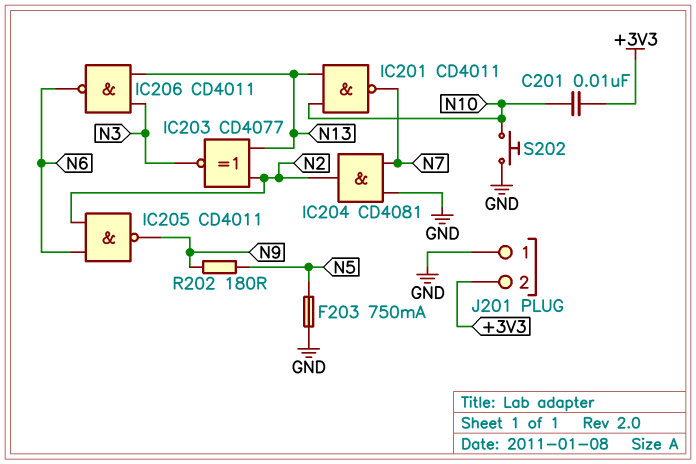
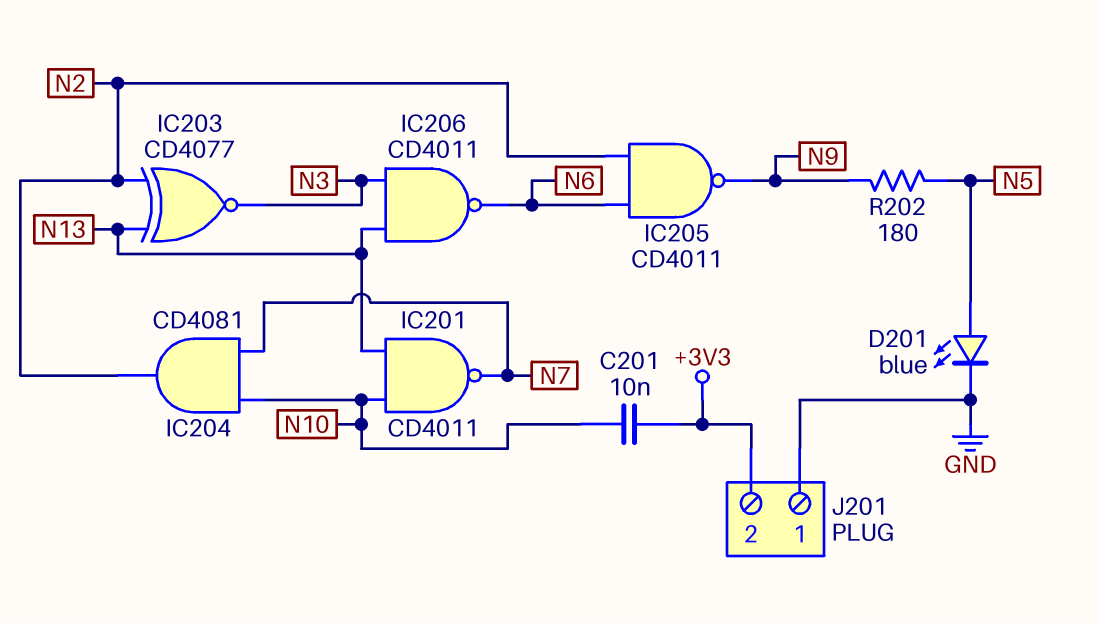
D201: none -> LED blue (A N5, K GND)
F203: 750mA (GND, N5) -> none
IC204: AND CD4081 (in GND, in N7, out N2) -> AND CD4081 (in N7, in N10, out N2)
S202: button (GND, N10) -> none

